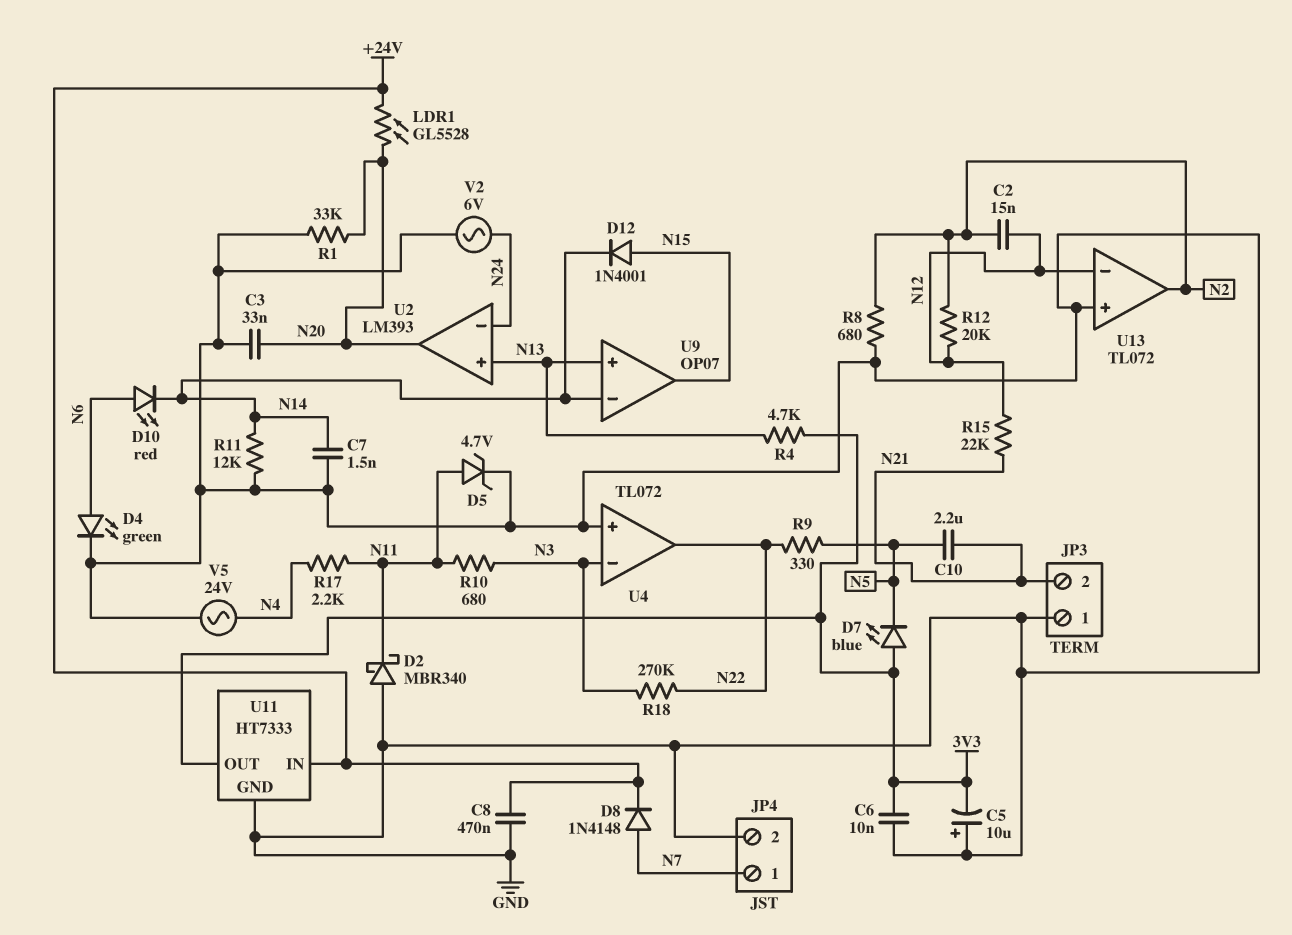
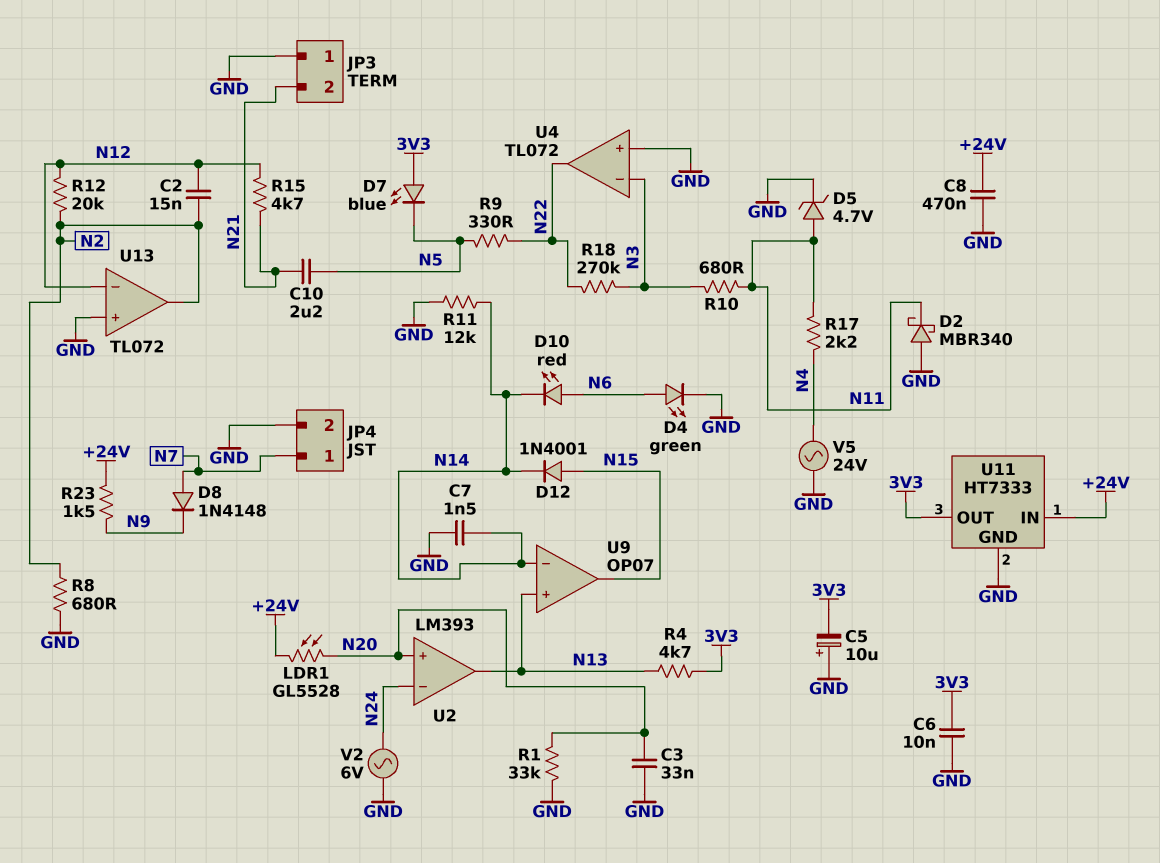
D8: diode 1N4148 (A N7, K +24V) -> diode 1N4148 (A N7, K N9)
R15: 22k (N12, N21) -> 4.7k (N12, N21)
R23: none -> 1.5k (+24V, N9)
U2 pin in+: N13 -> N20
U2 pin out: N20 -> N13

